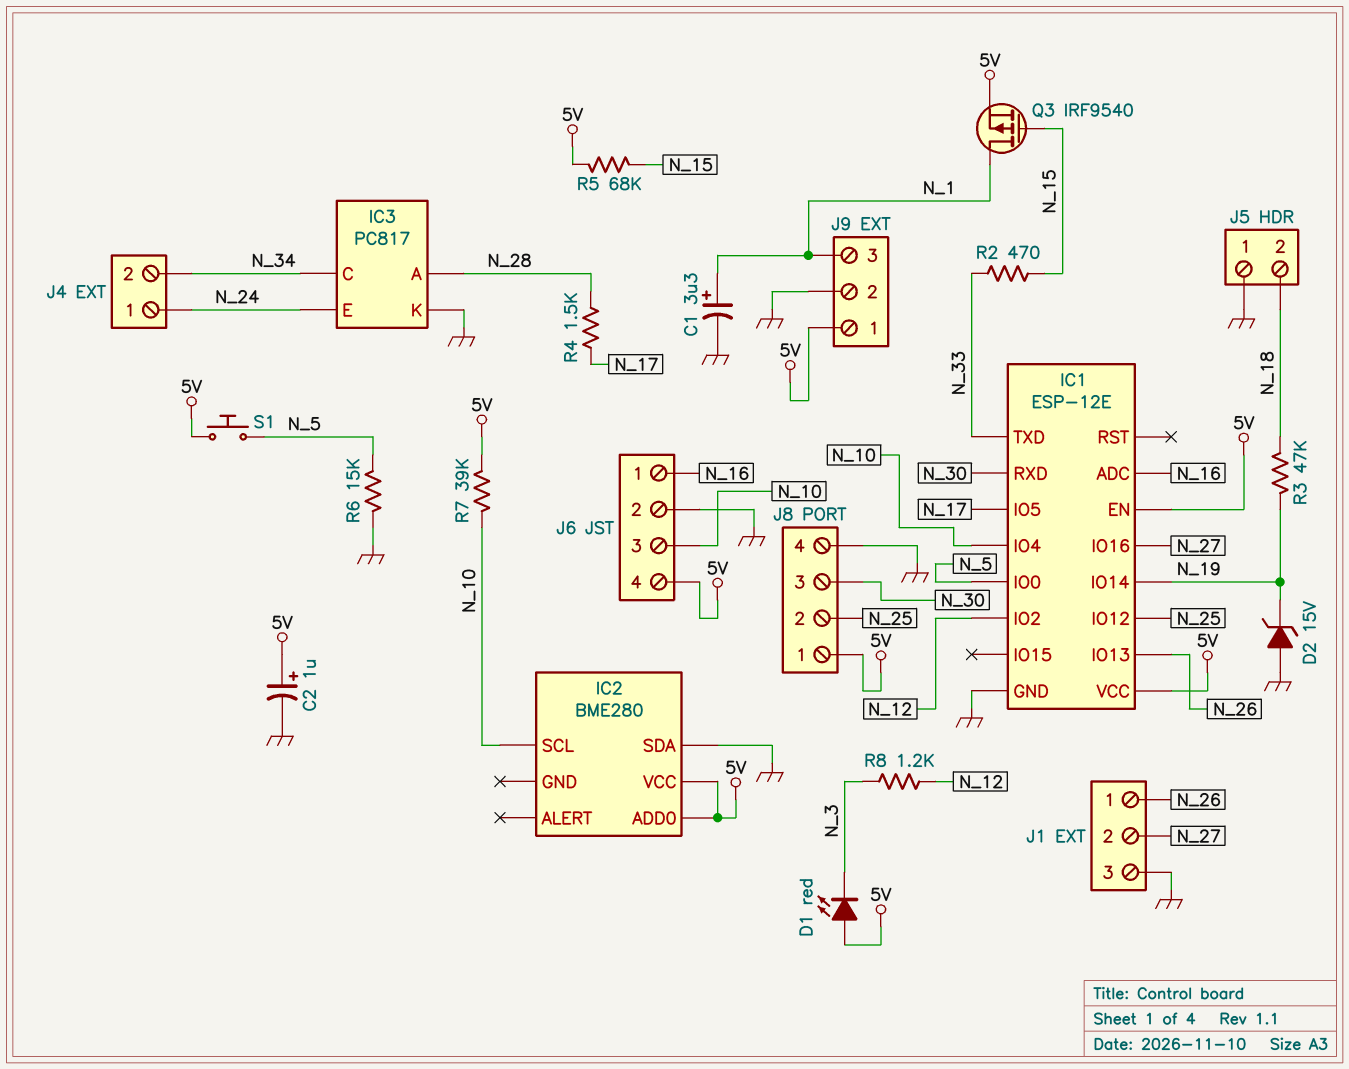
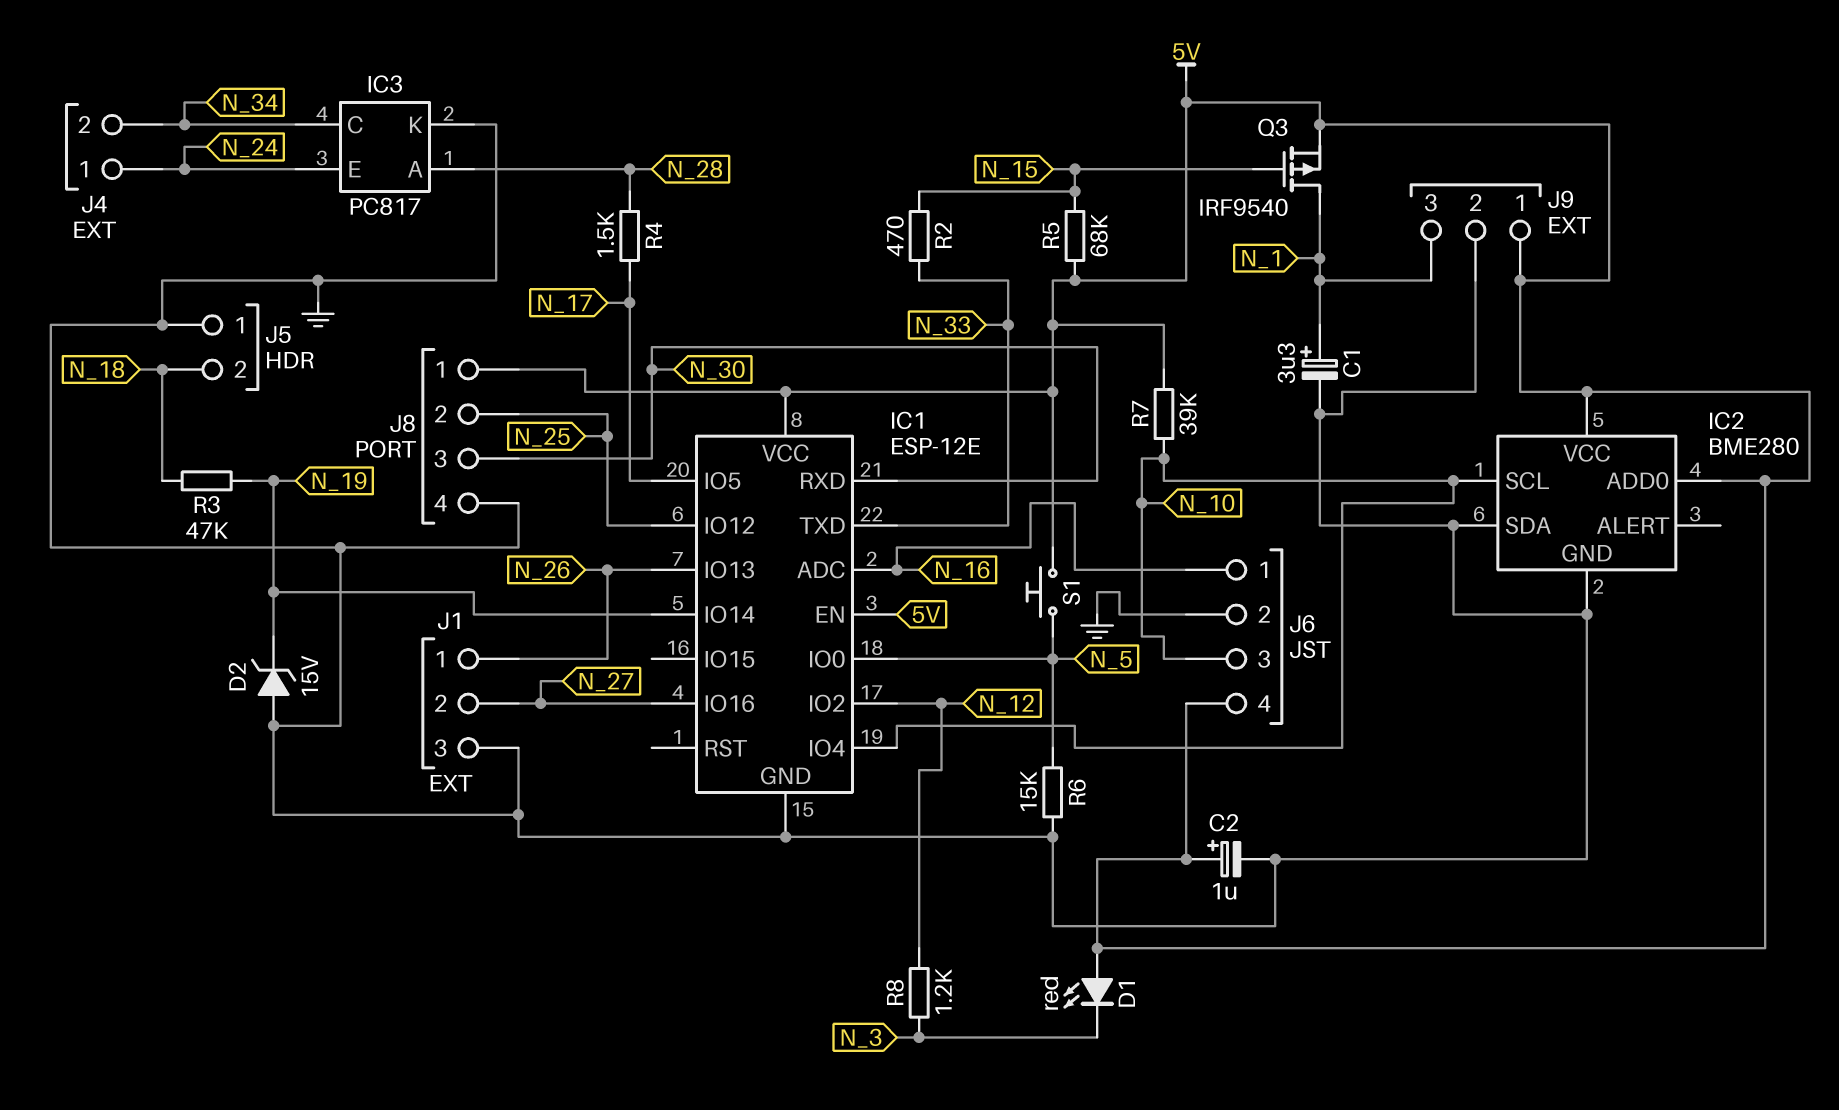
IC2 pin GND: none -> GND

